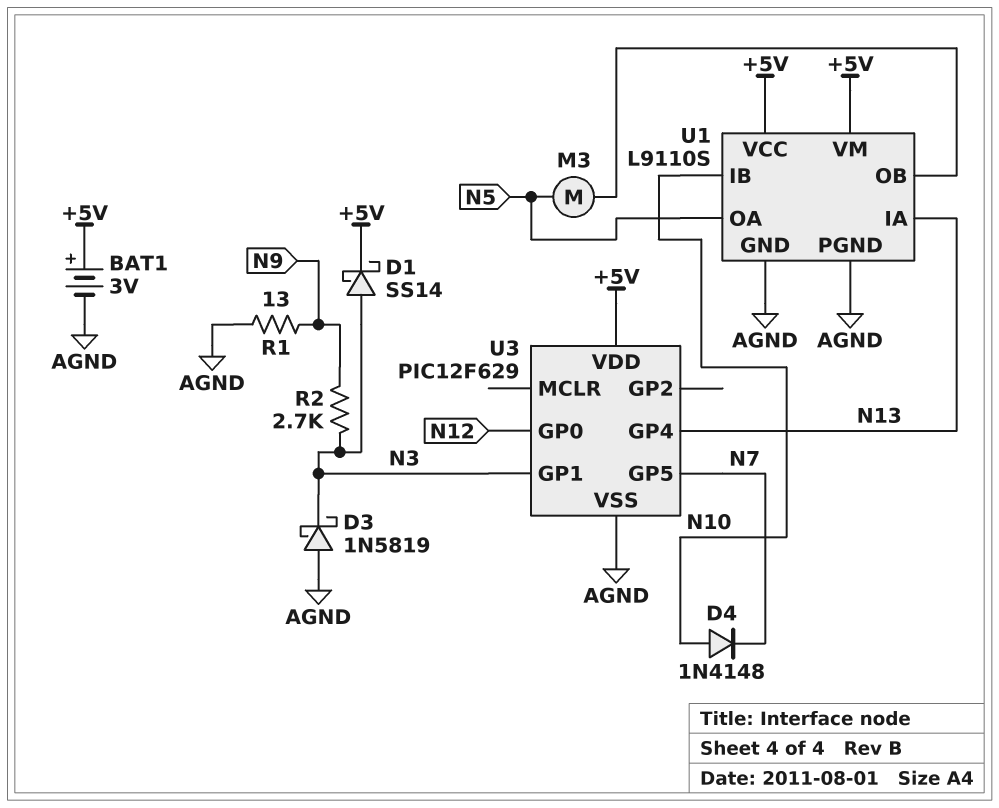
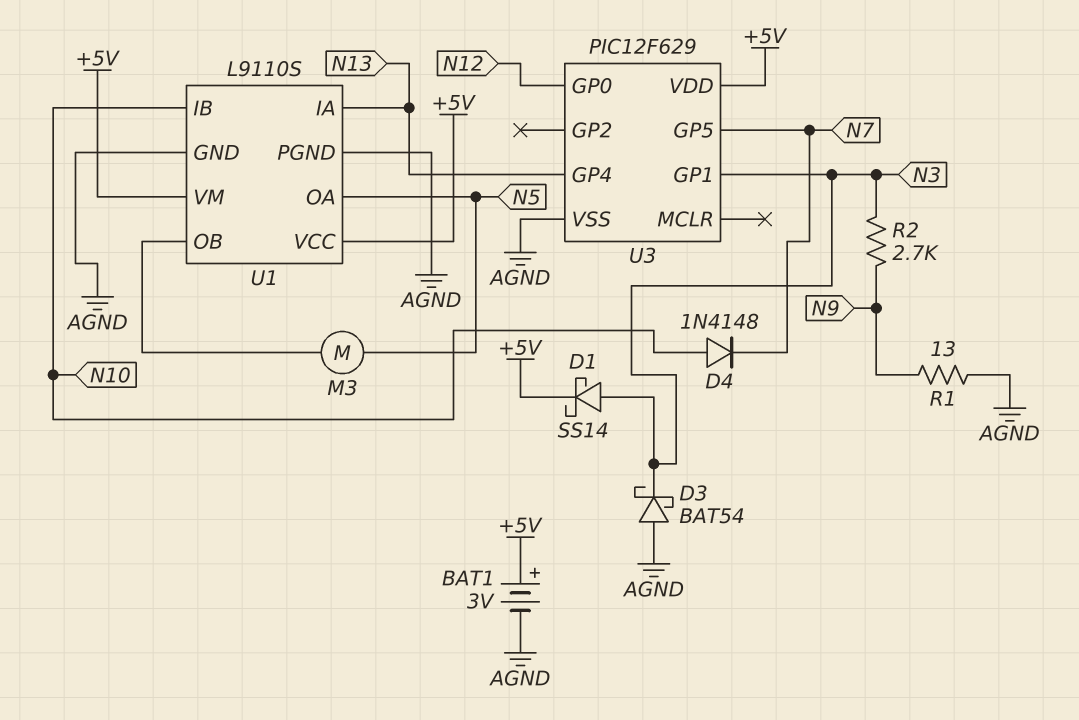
D3: schottky 1N5819 (A AGND, K N3) -> schottky BAT54 (A AGND, K N3)

